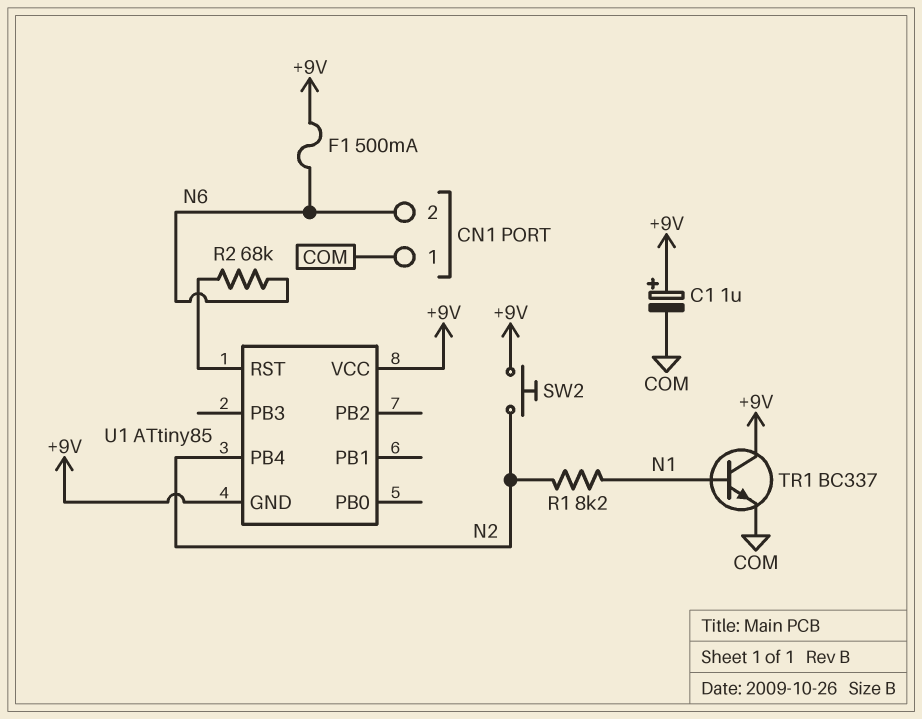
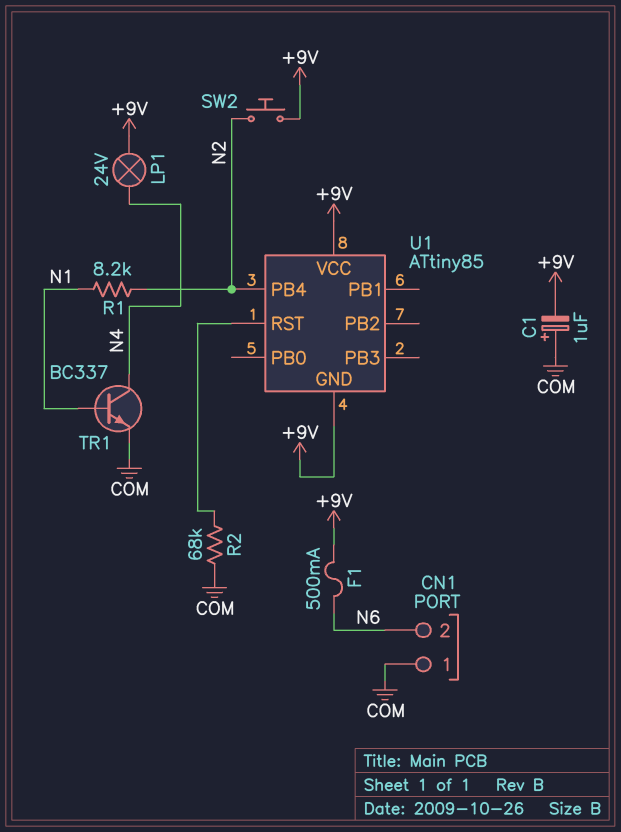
C1: 1uF (plus +9V, minus COM) -> 1uF (plus COM, minus +9V)
LP1: none -> lamp 24V (+9V, N4)
R2: 68k (N6, U1/RST) -> 68k (COM, U1/RST)
TR1: NPN BC337 (B N1, C +9V, E COM) -> NPN BC337 (B N1, C N4, E COM)

